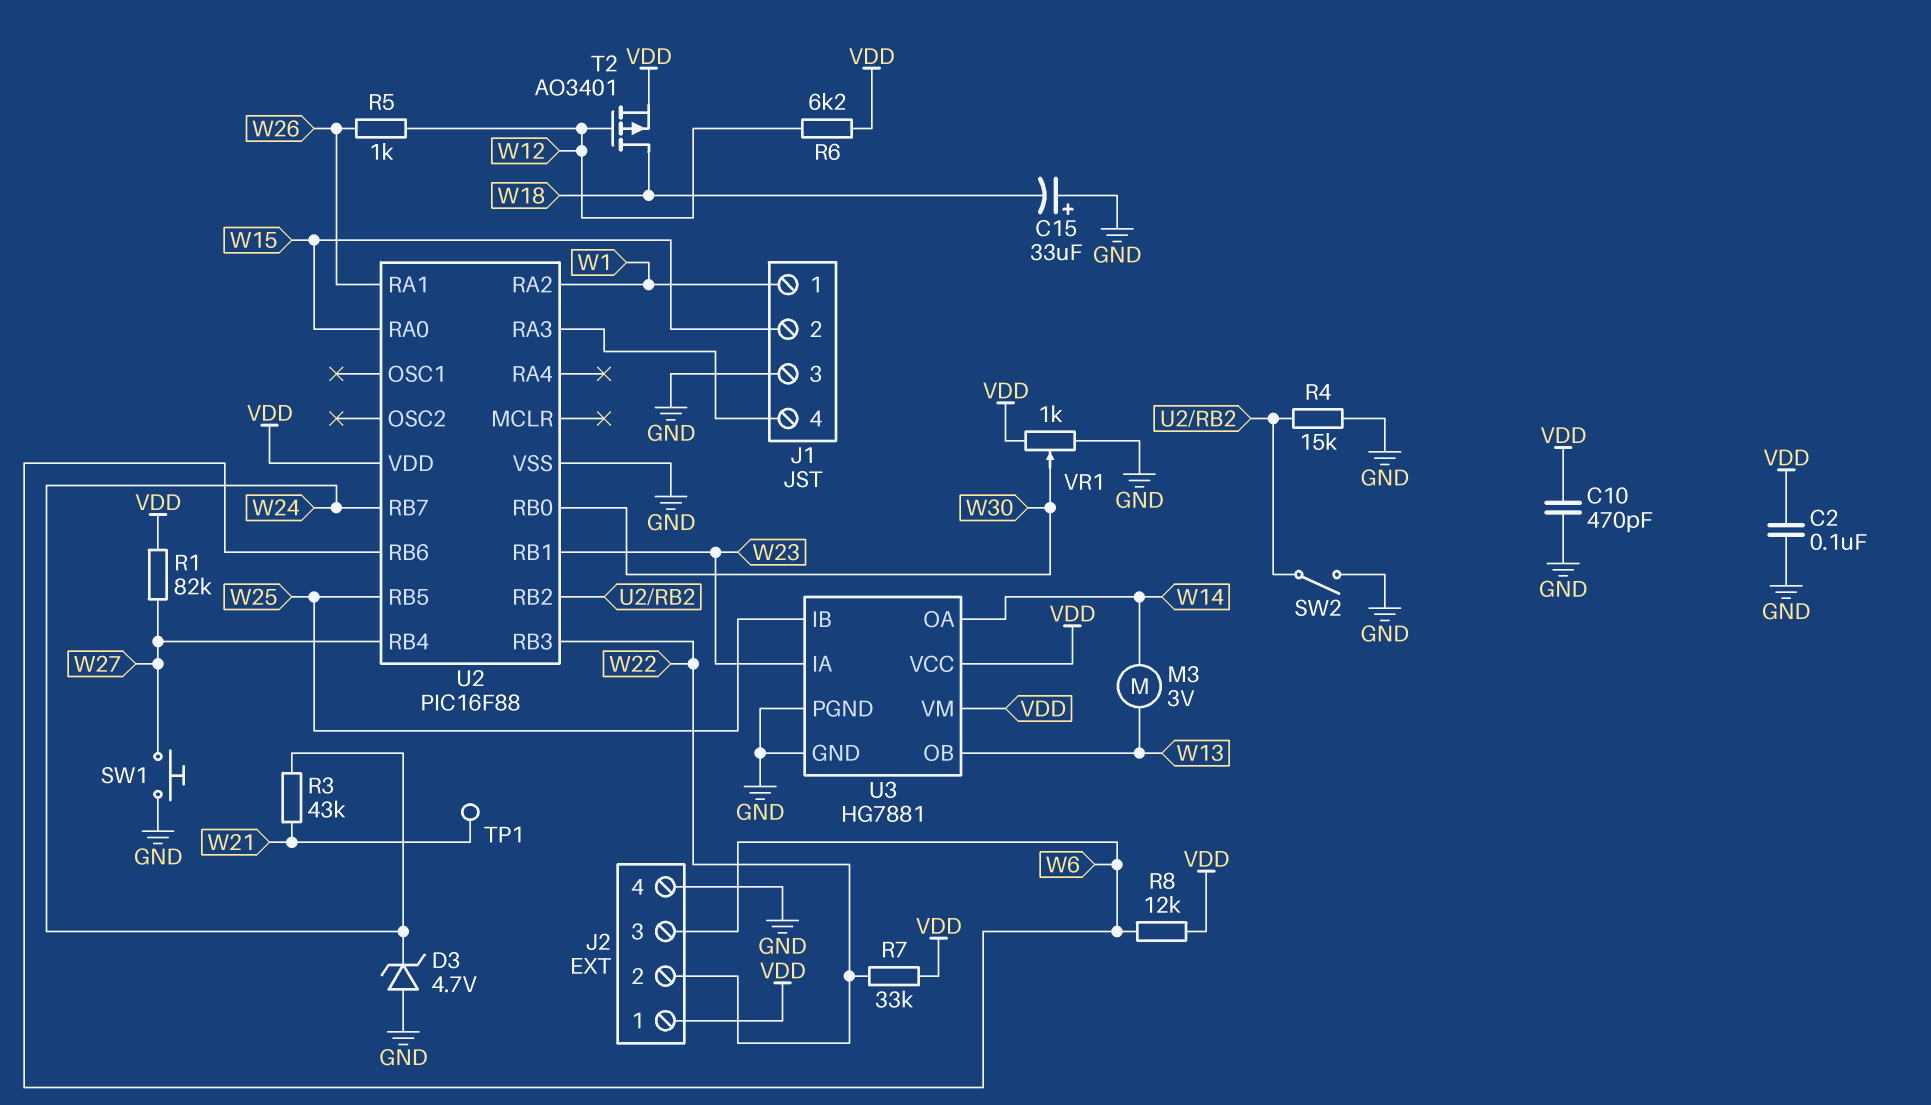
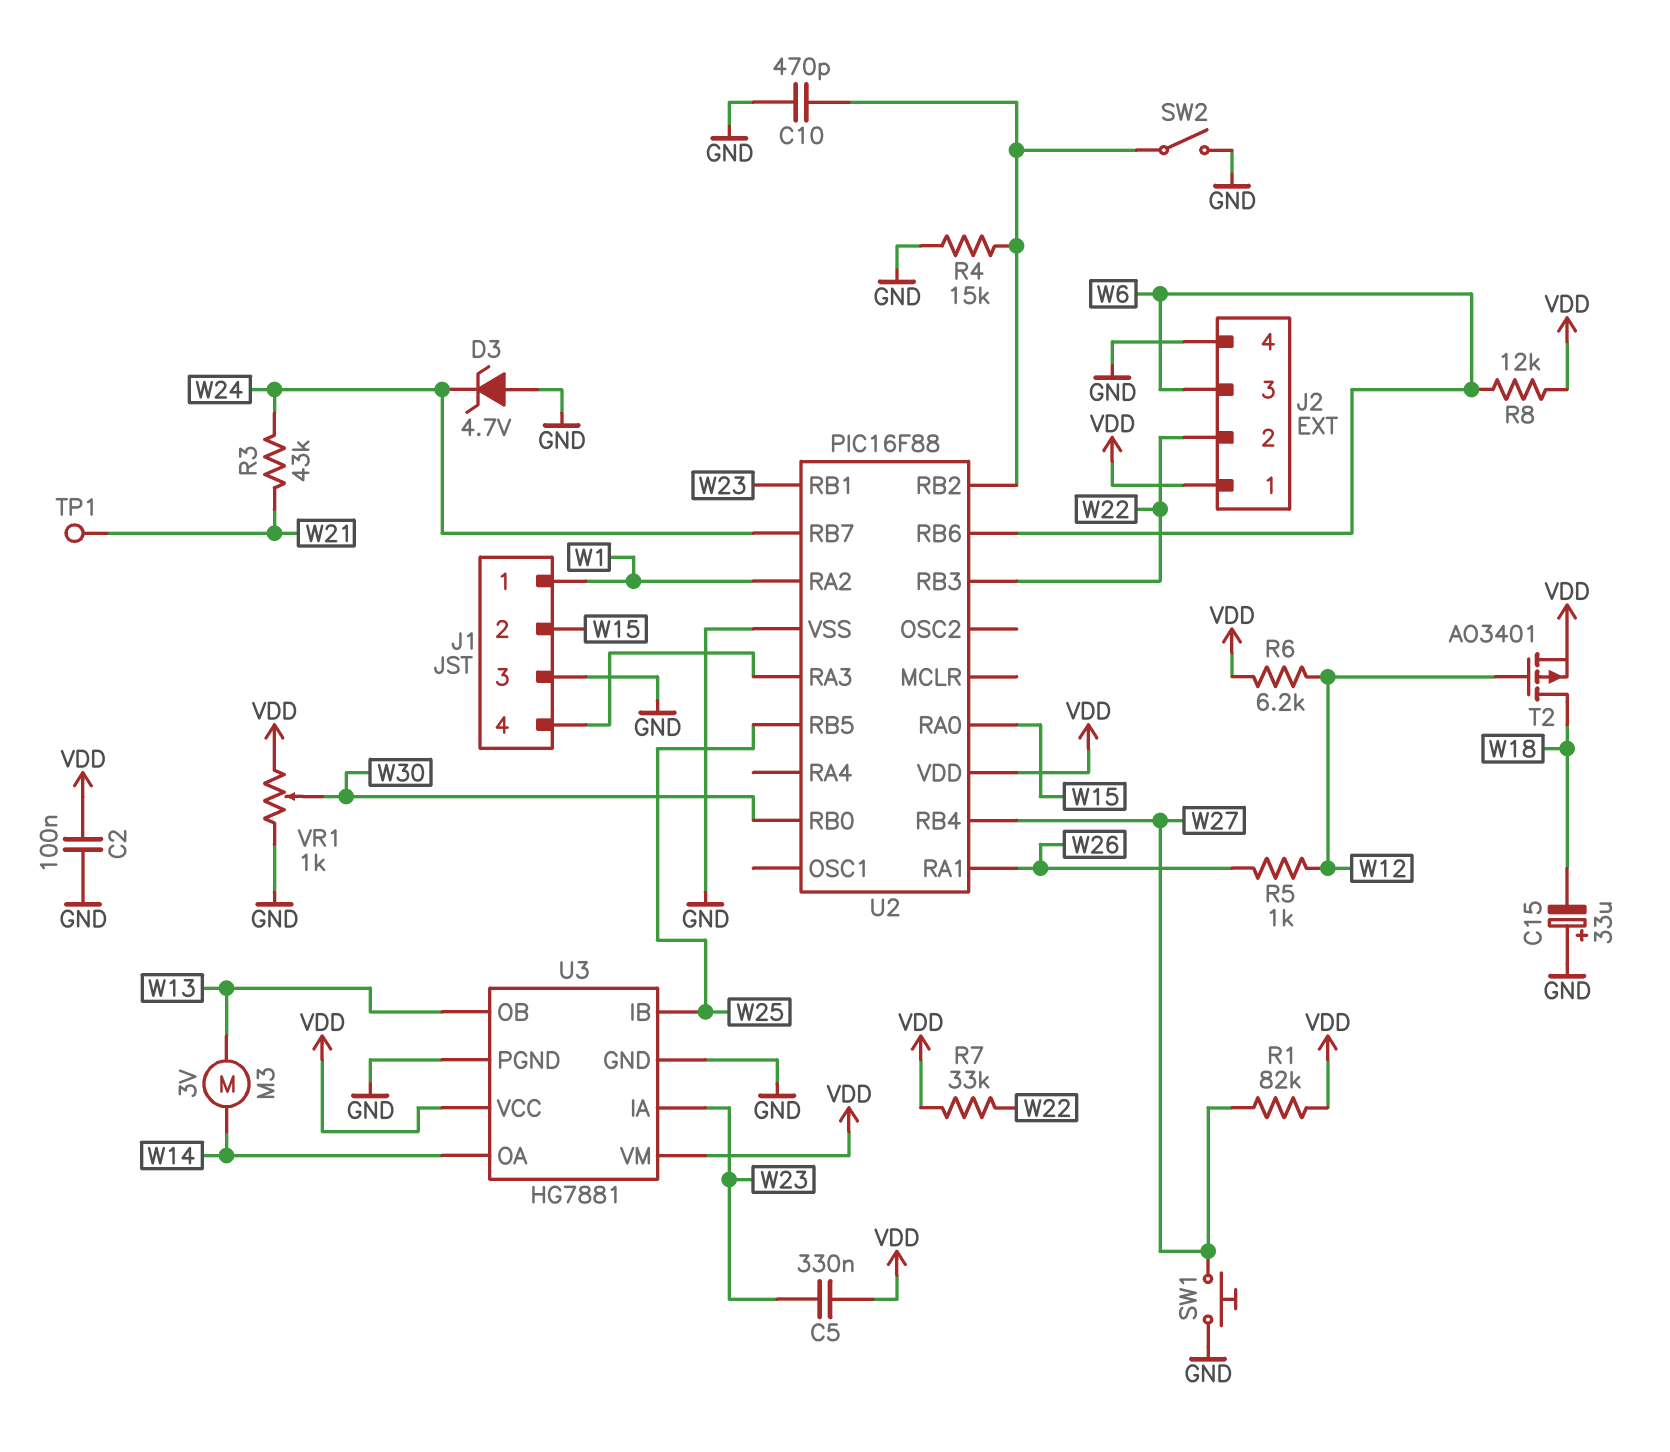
C5: none -> 330nF (VDD, W23)
C10: 470pF (GND, VDD) -> 470pF (GND, U2/RB2)

